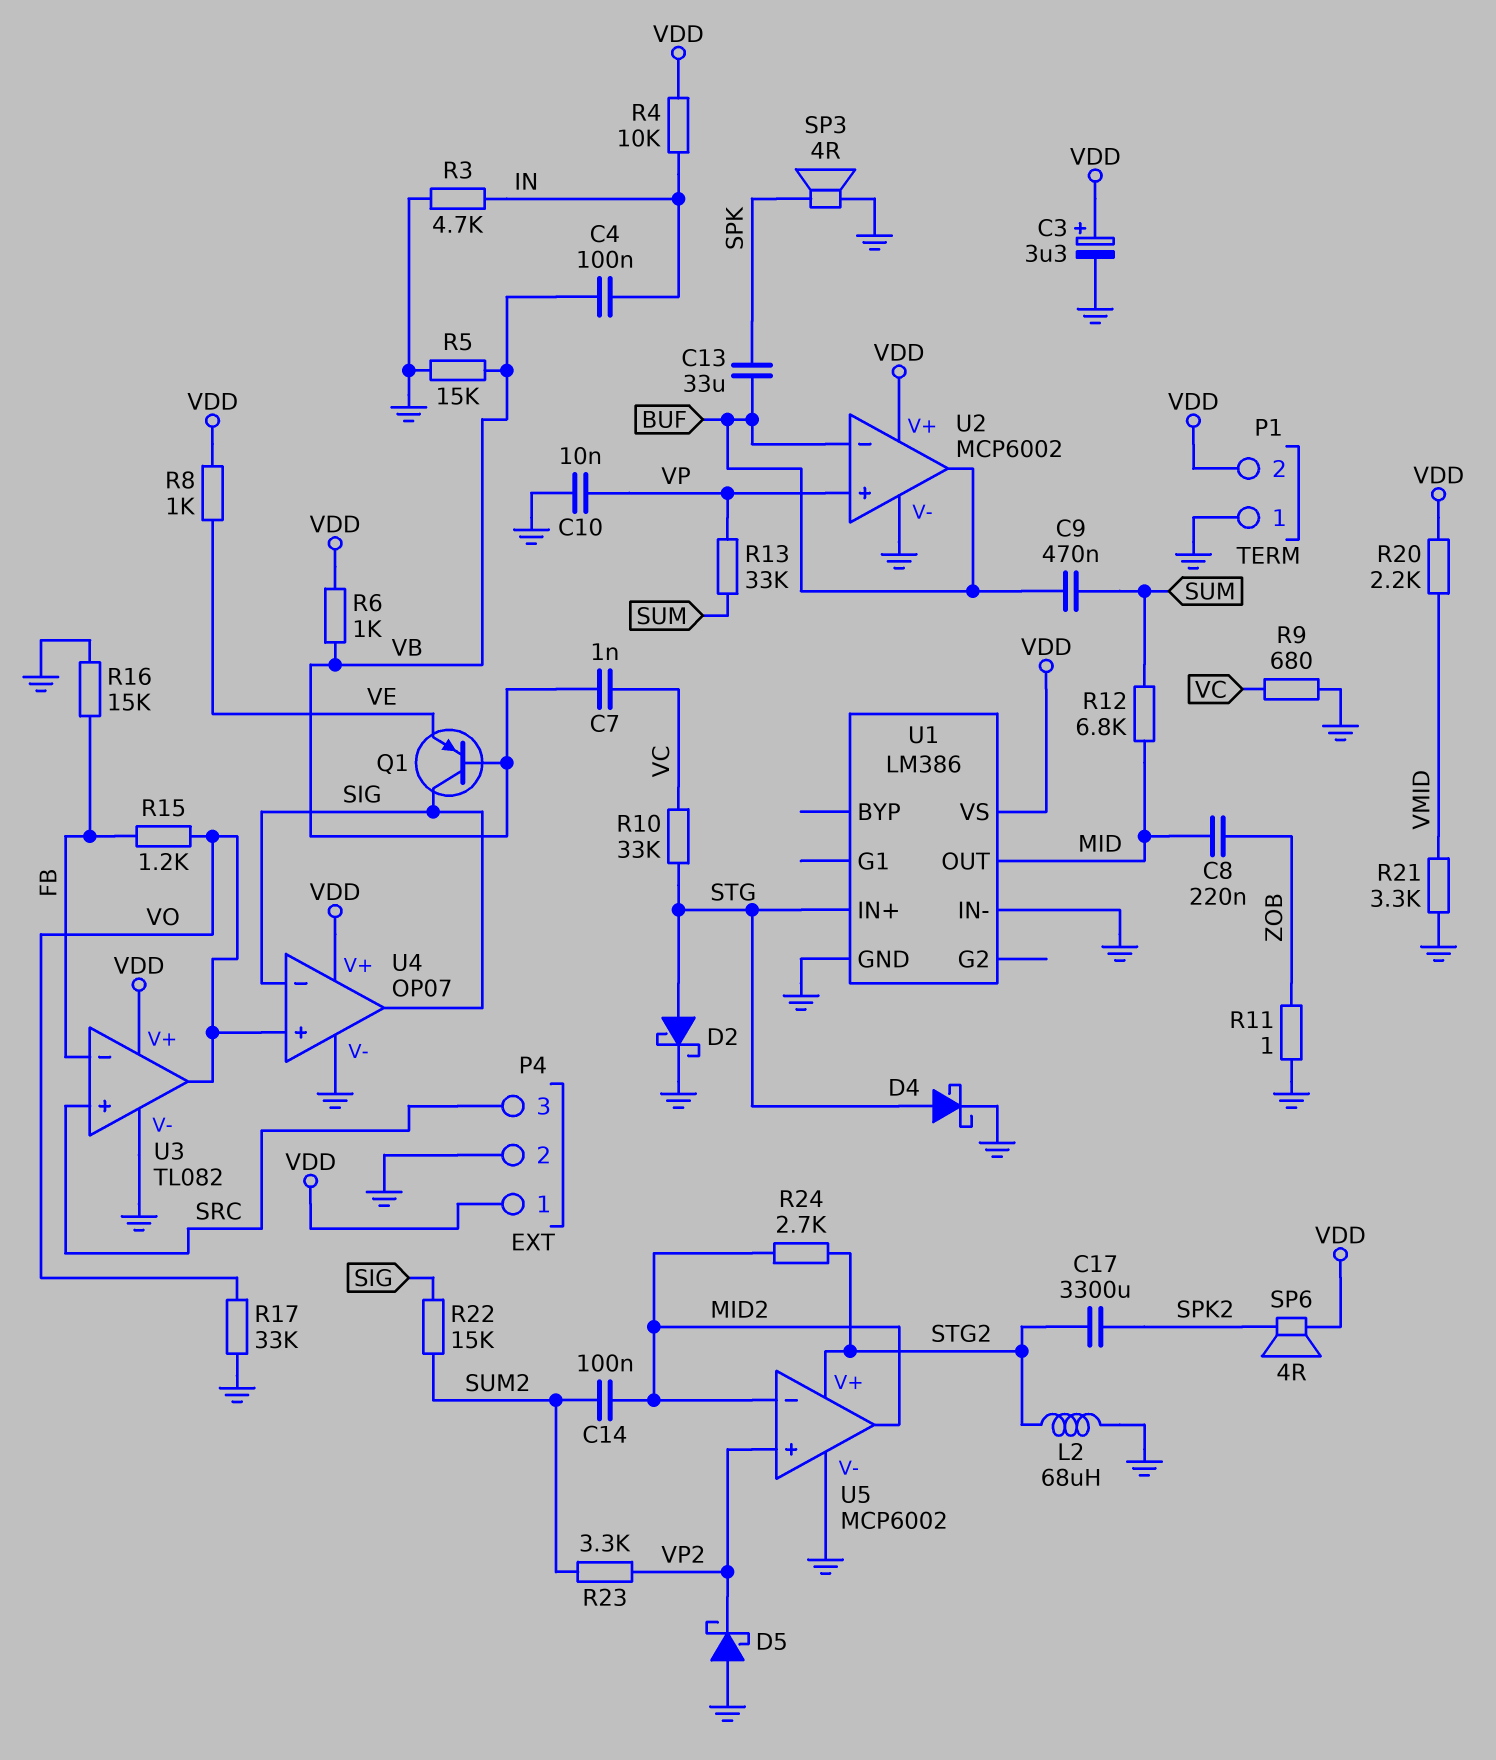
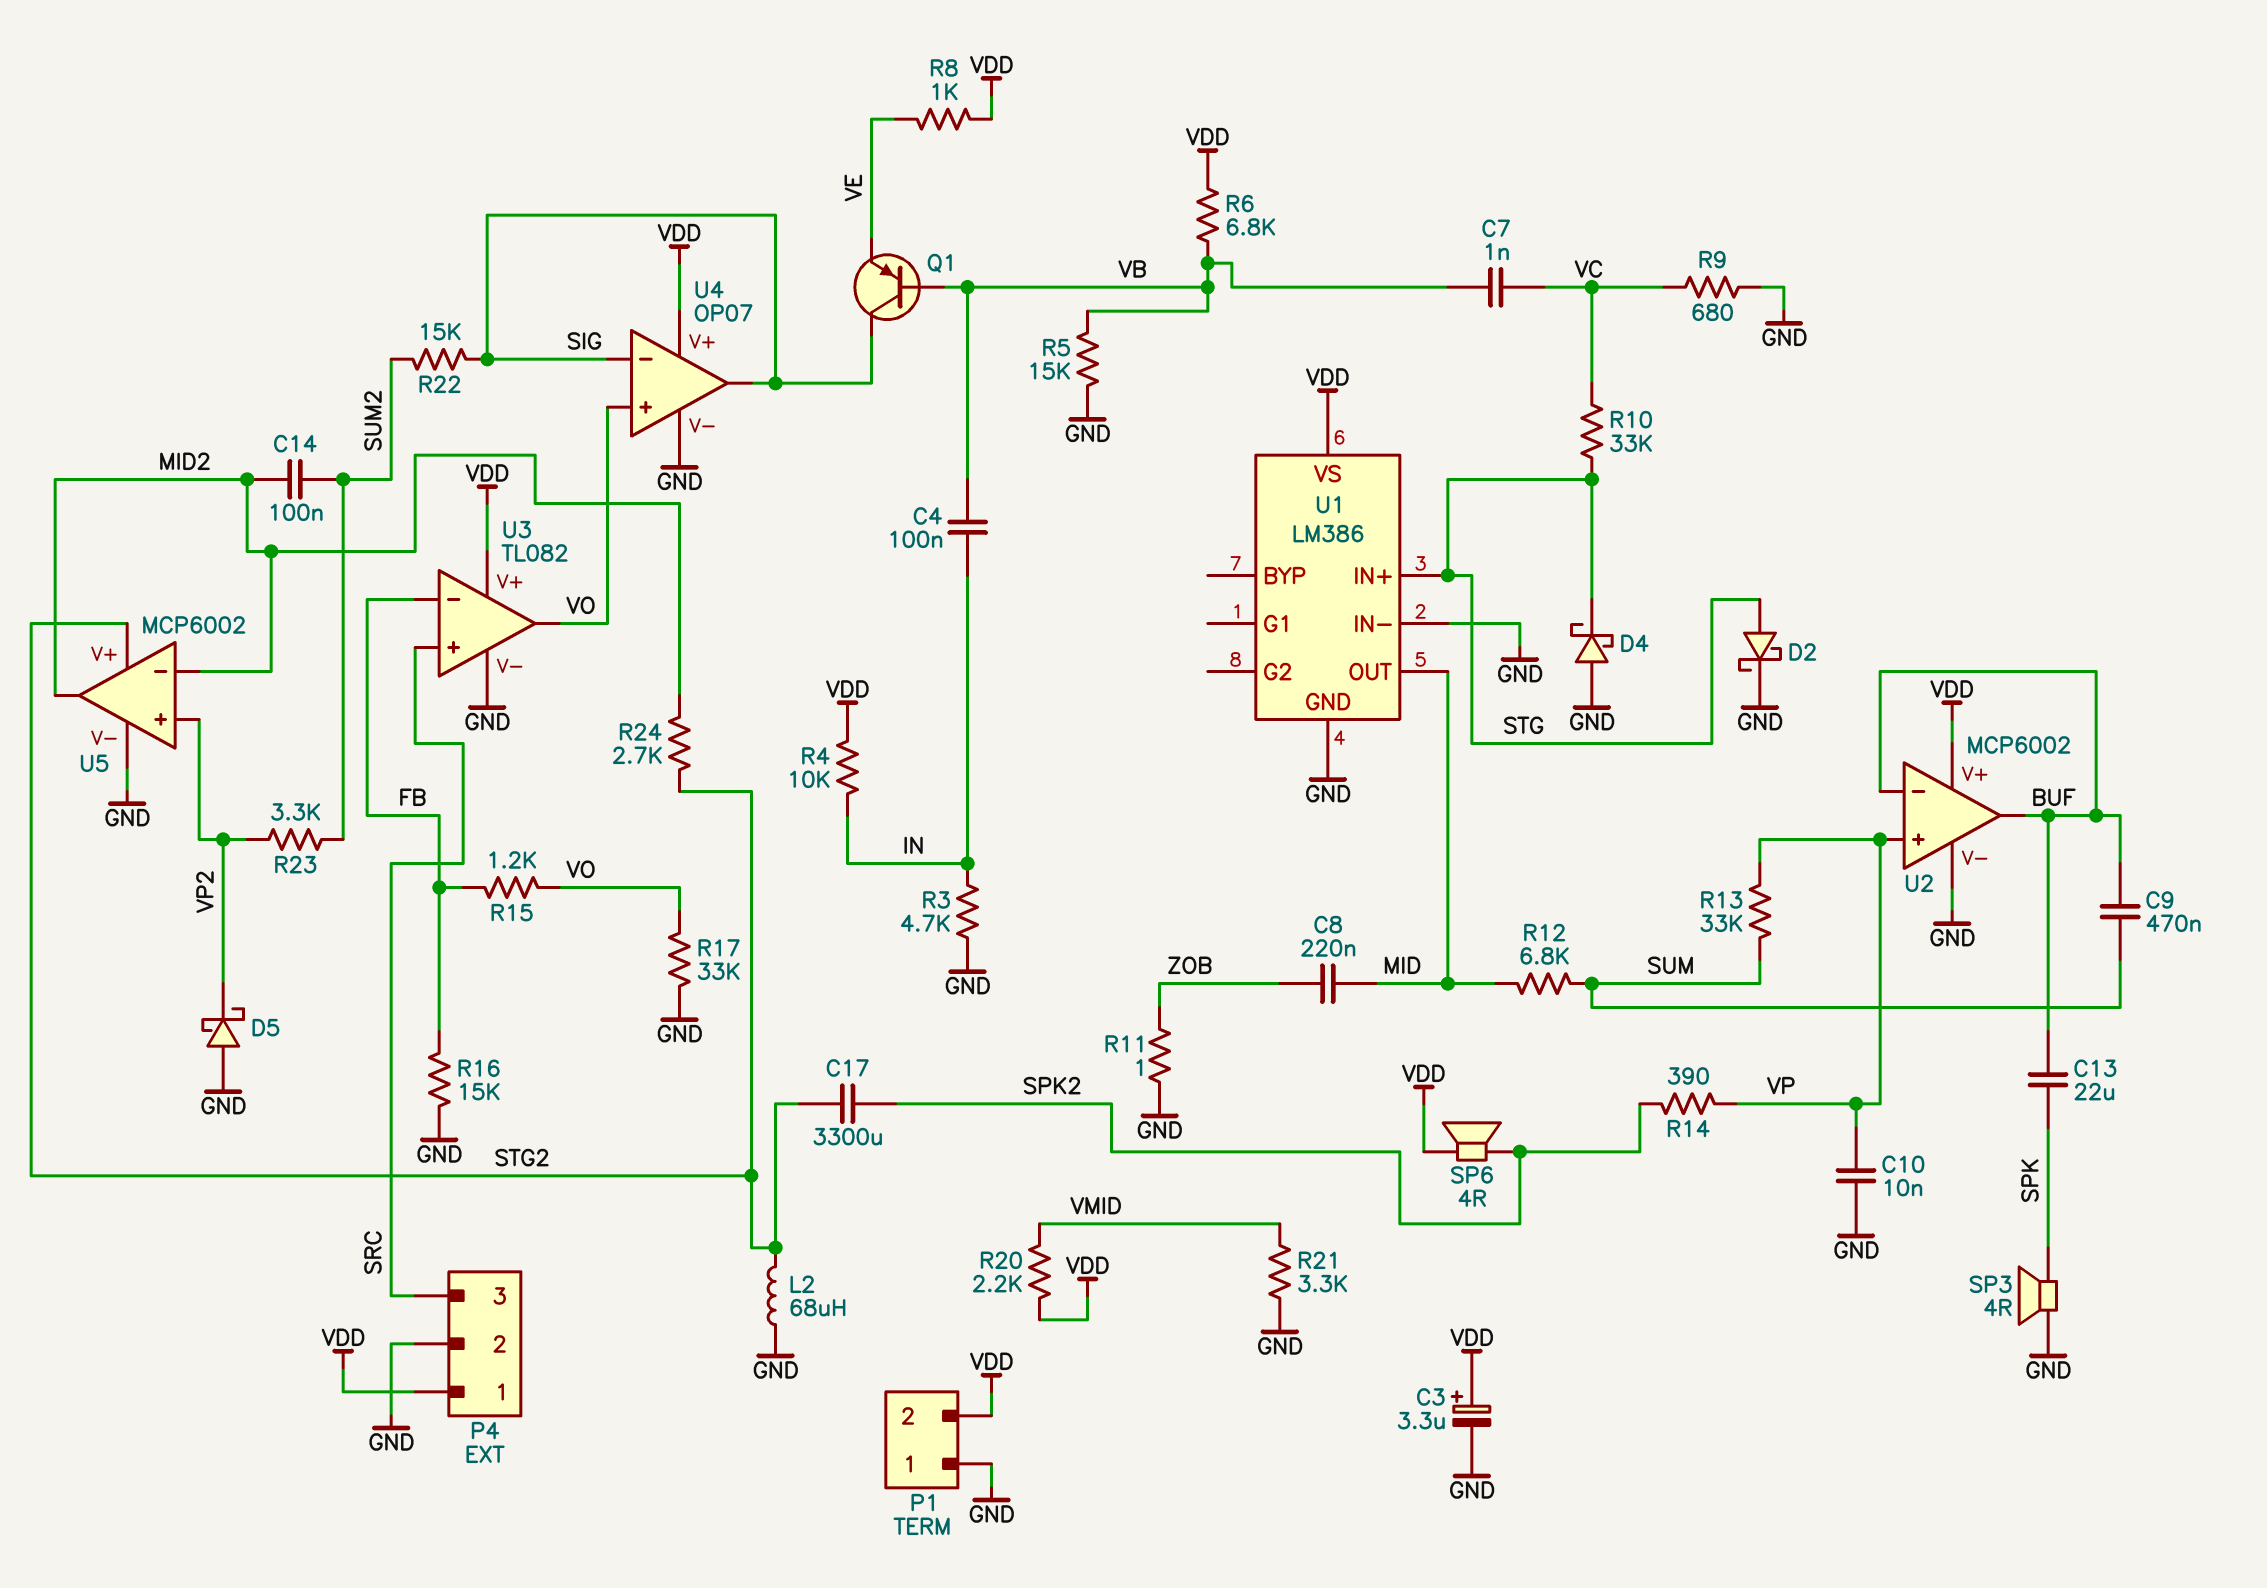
C13: 33uF (BUF, SPK) -> 22uF (BUF, SPK)
D4: schottky (A STG, K GND) -> schottky (A GND, K STG)
R6: 1k (VB, VDD) -> 6.8k (VB, VDD)
R14: none -> 390 (SPK2, VP)

